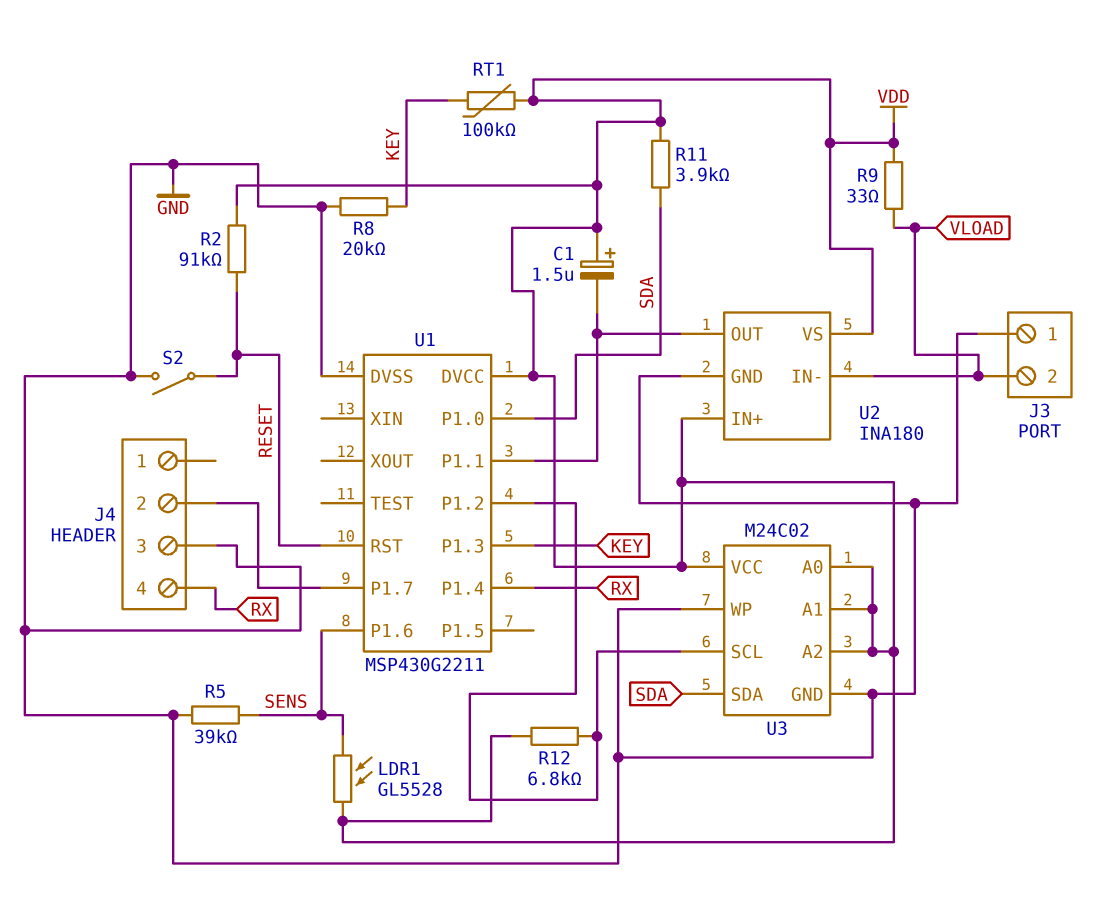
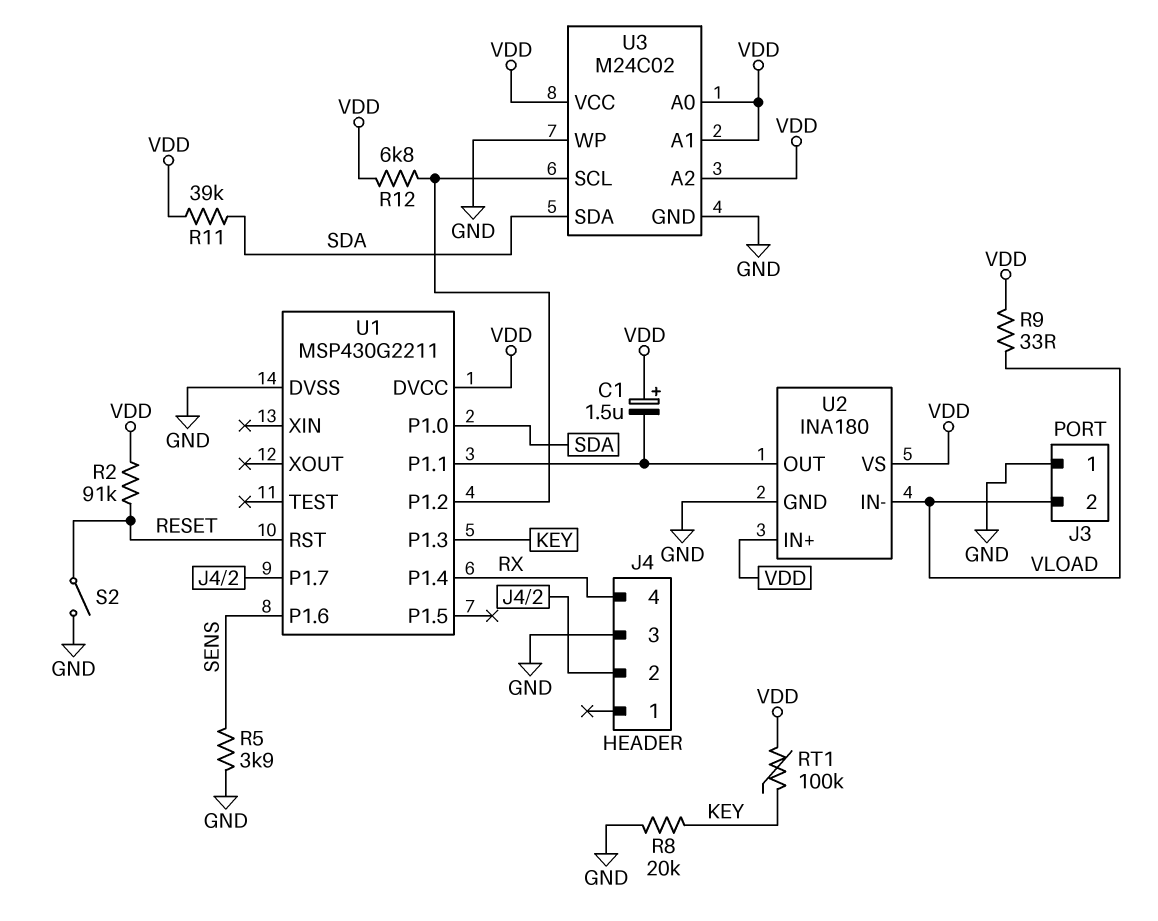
LDR1: GL5528 (SENS, VDD) -> none
R5: 39k (GND, SENS) -> 3.9k (GND, SENS)
R11: 3.9k (SDA, VDD) -> 39k (SDA, VDD)

